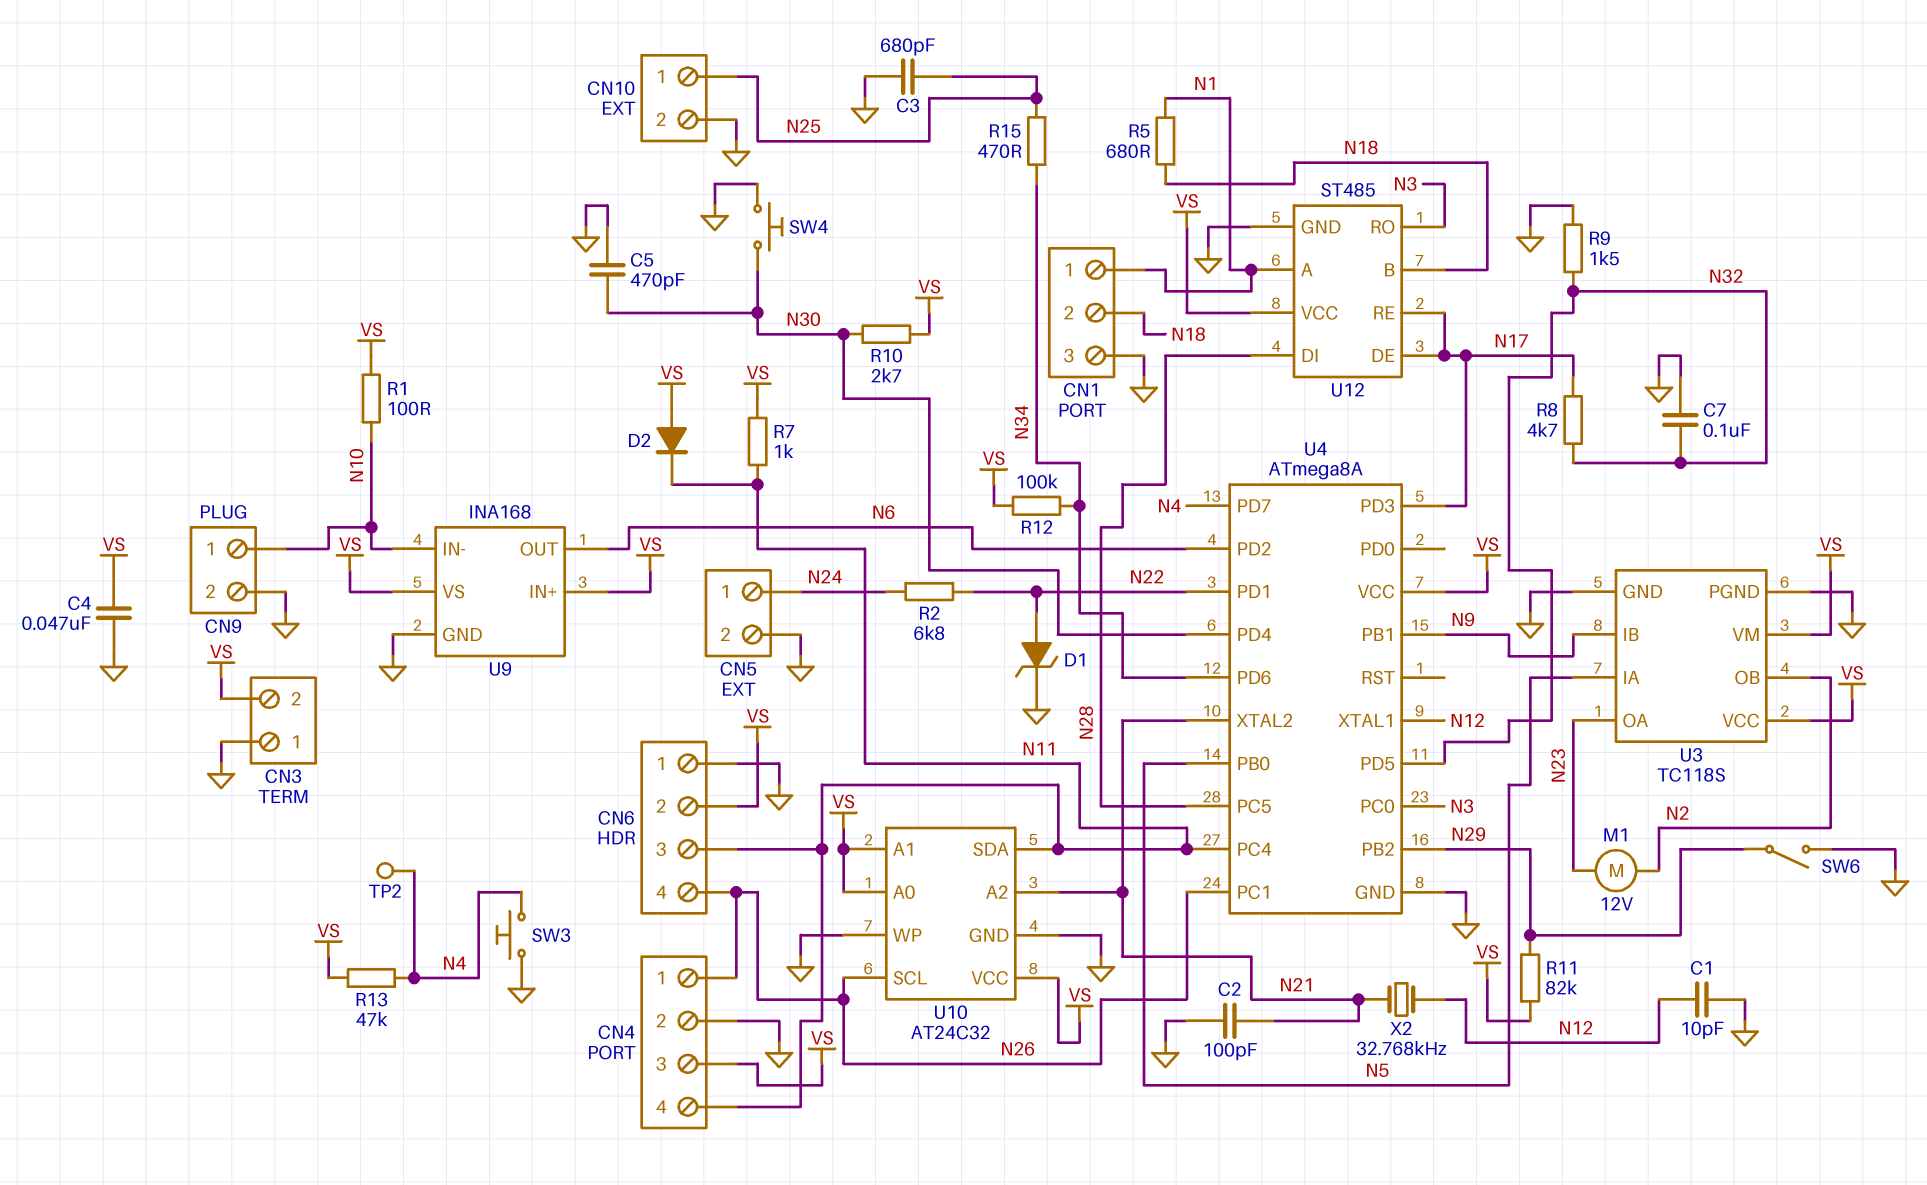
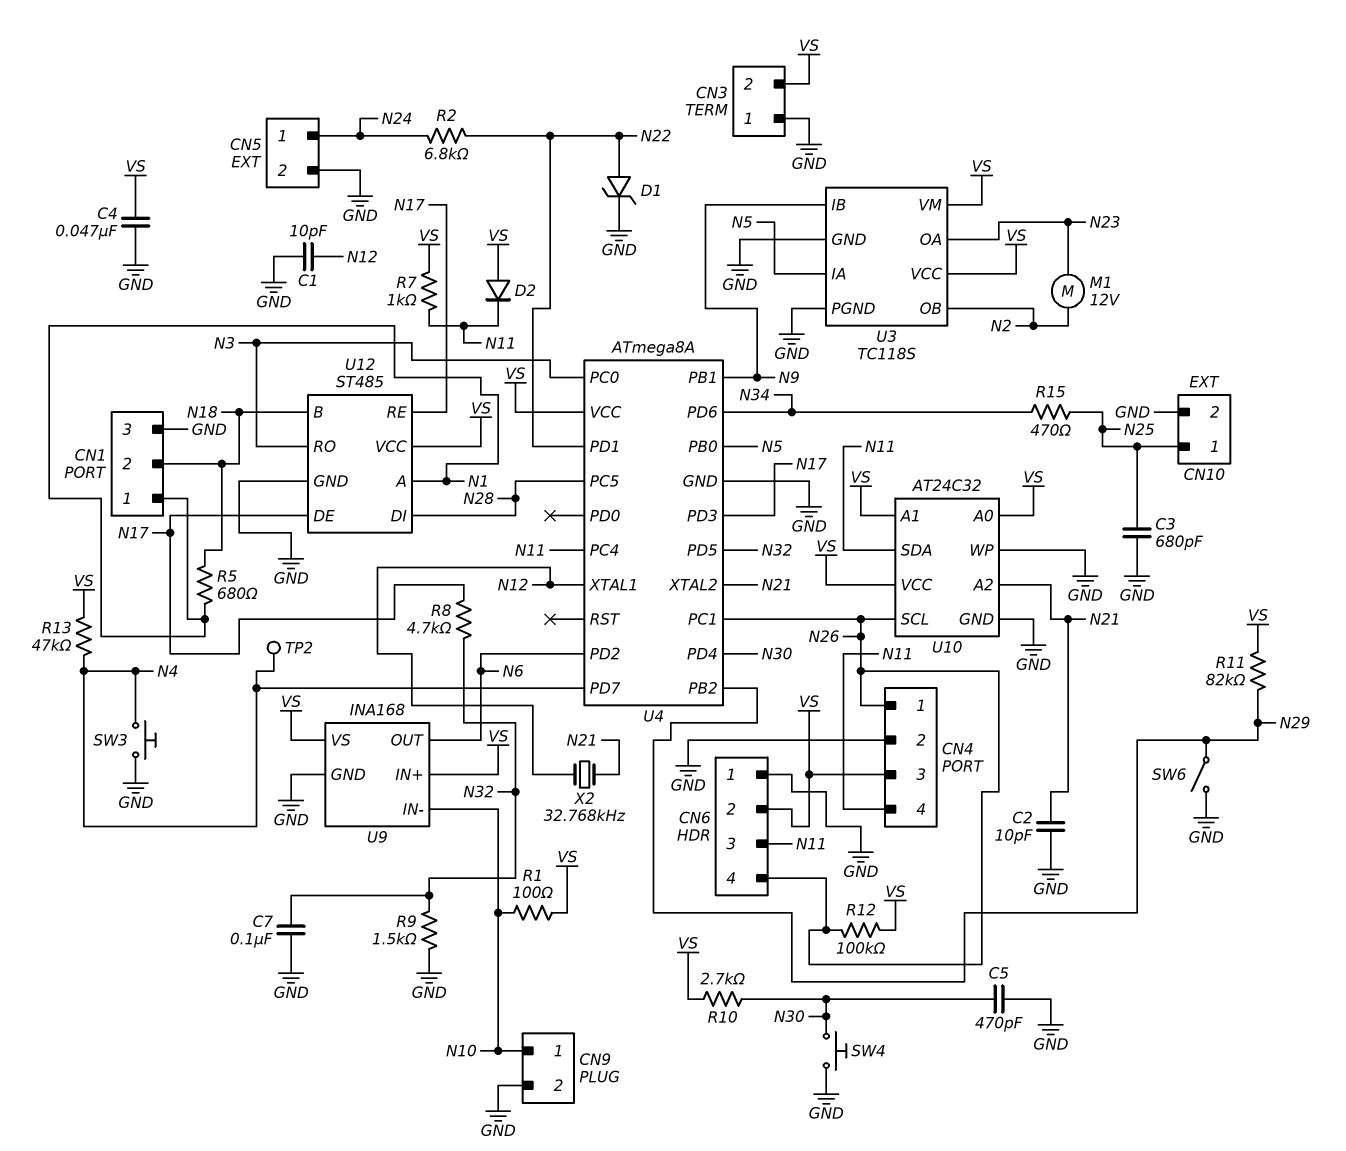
C2: 100pF (GND, N21) -> 10pF (GND, N21)
R12: 100k (N34, VS) -> 100k (N26, VS)

